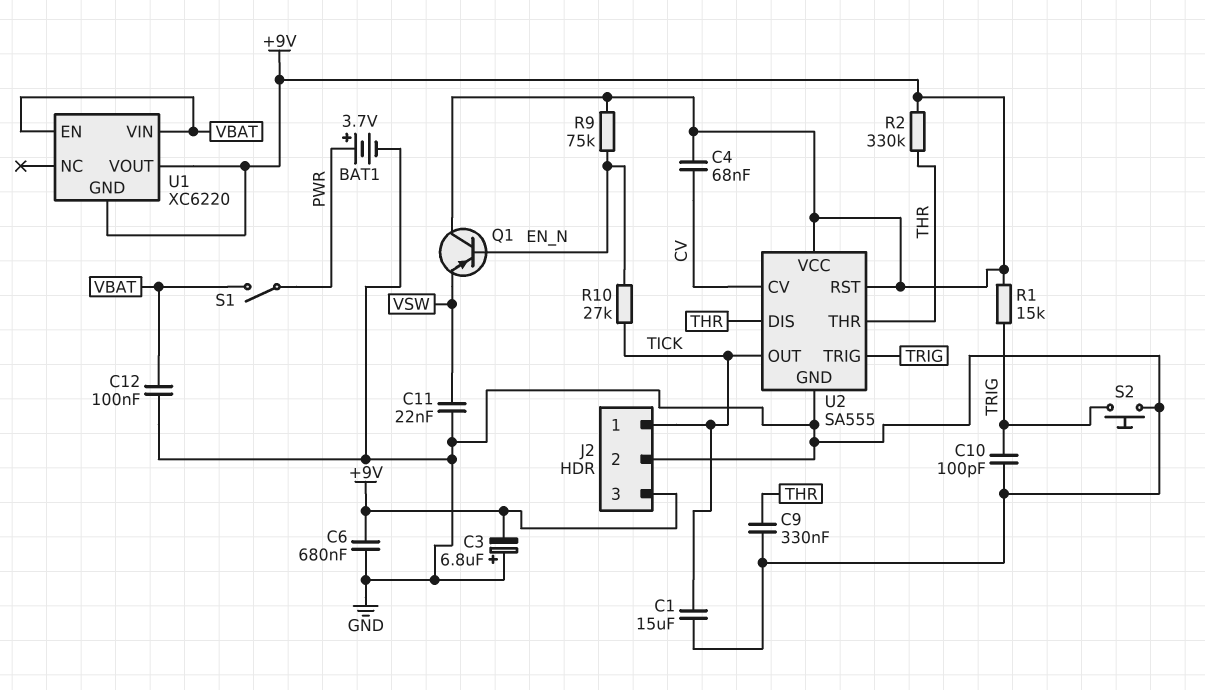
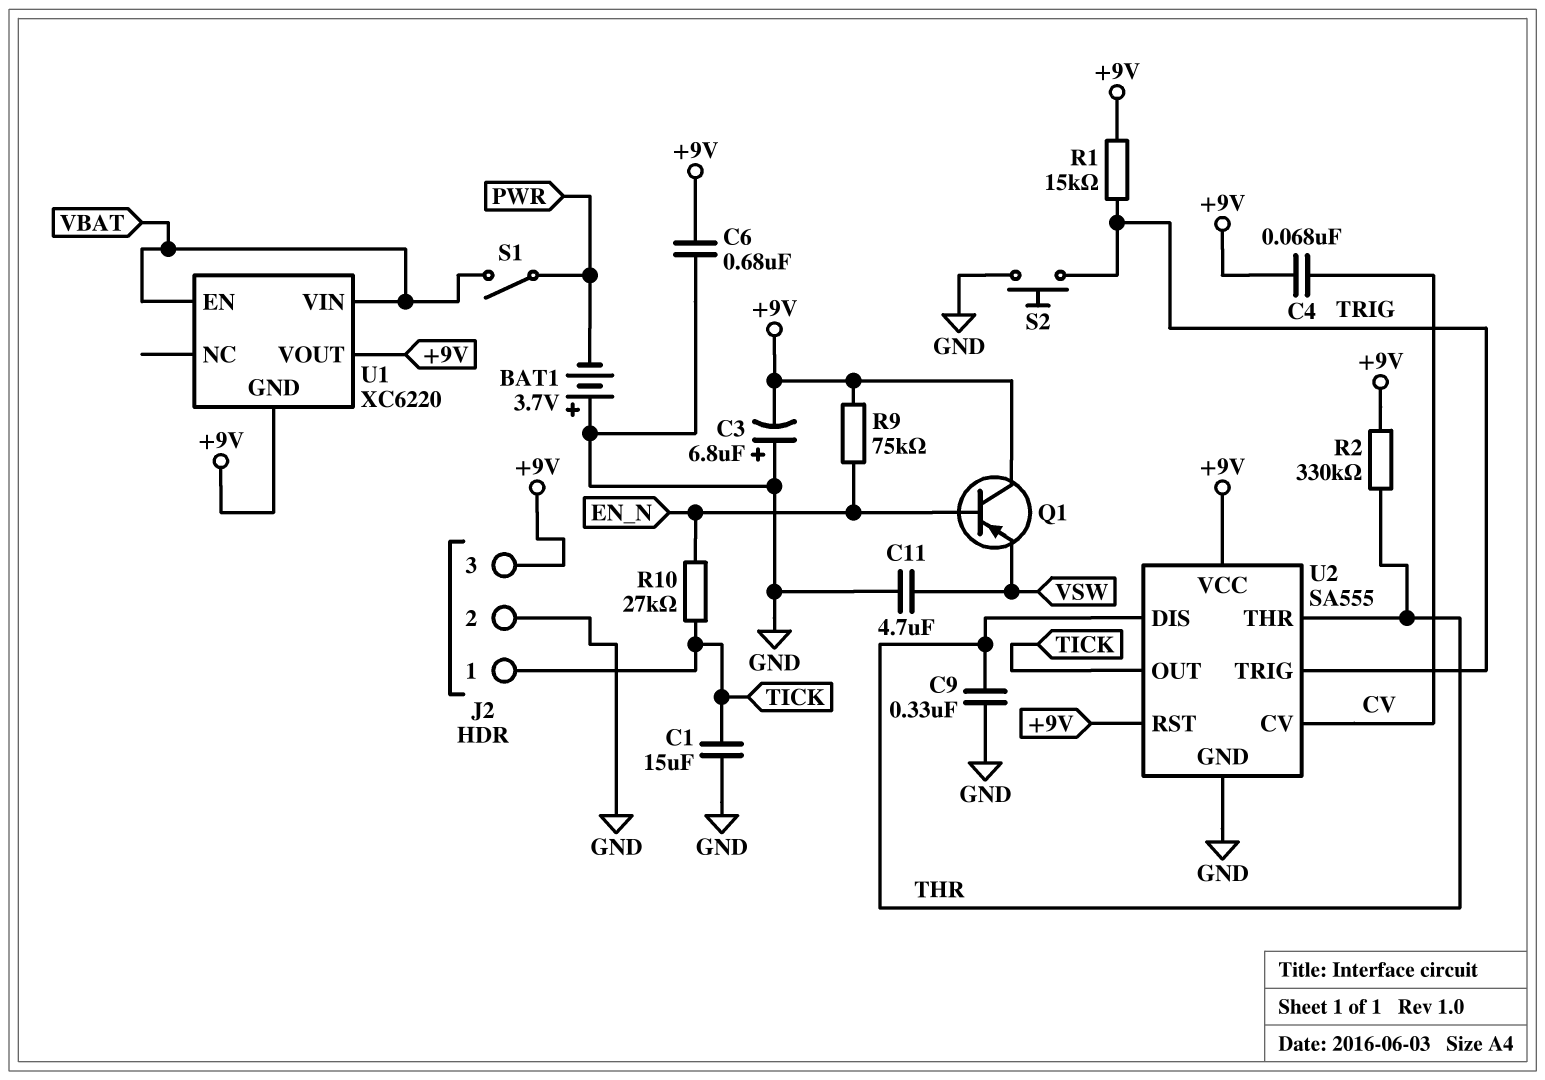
BAT1: 3.7V (plus PWR, minus GND) -> 3.7V (plus GND, minus PWR)
C10: 100pF (GND, TRIG) -> none
C11: 22nF (GND, VSW) -> 4.7uF (GND, VSW)
C12: 100nF (GND, VBAT) -> none

